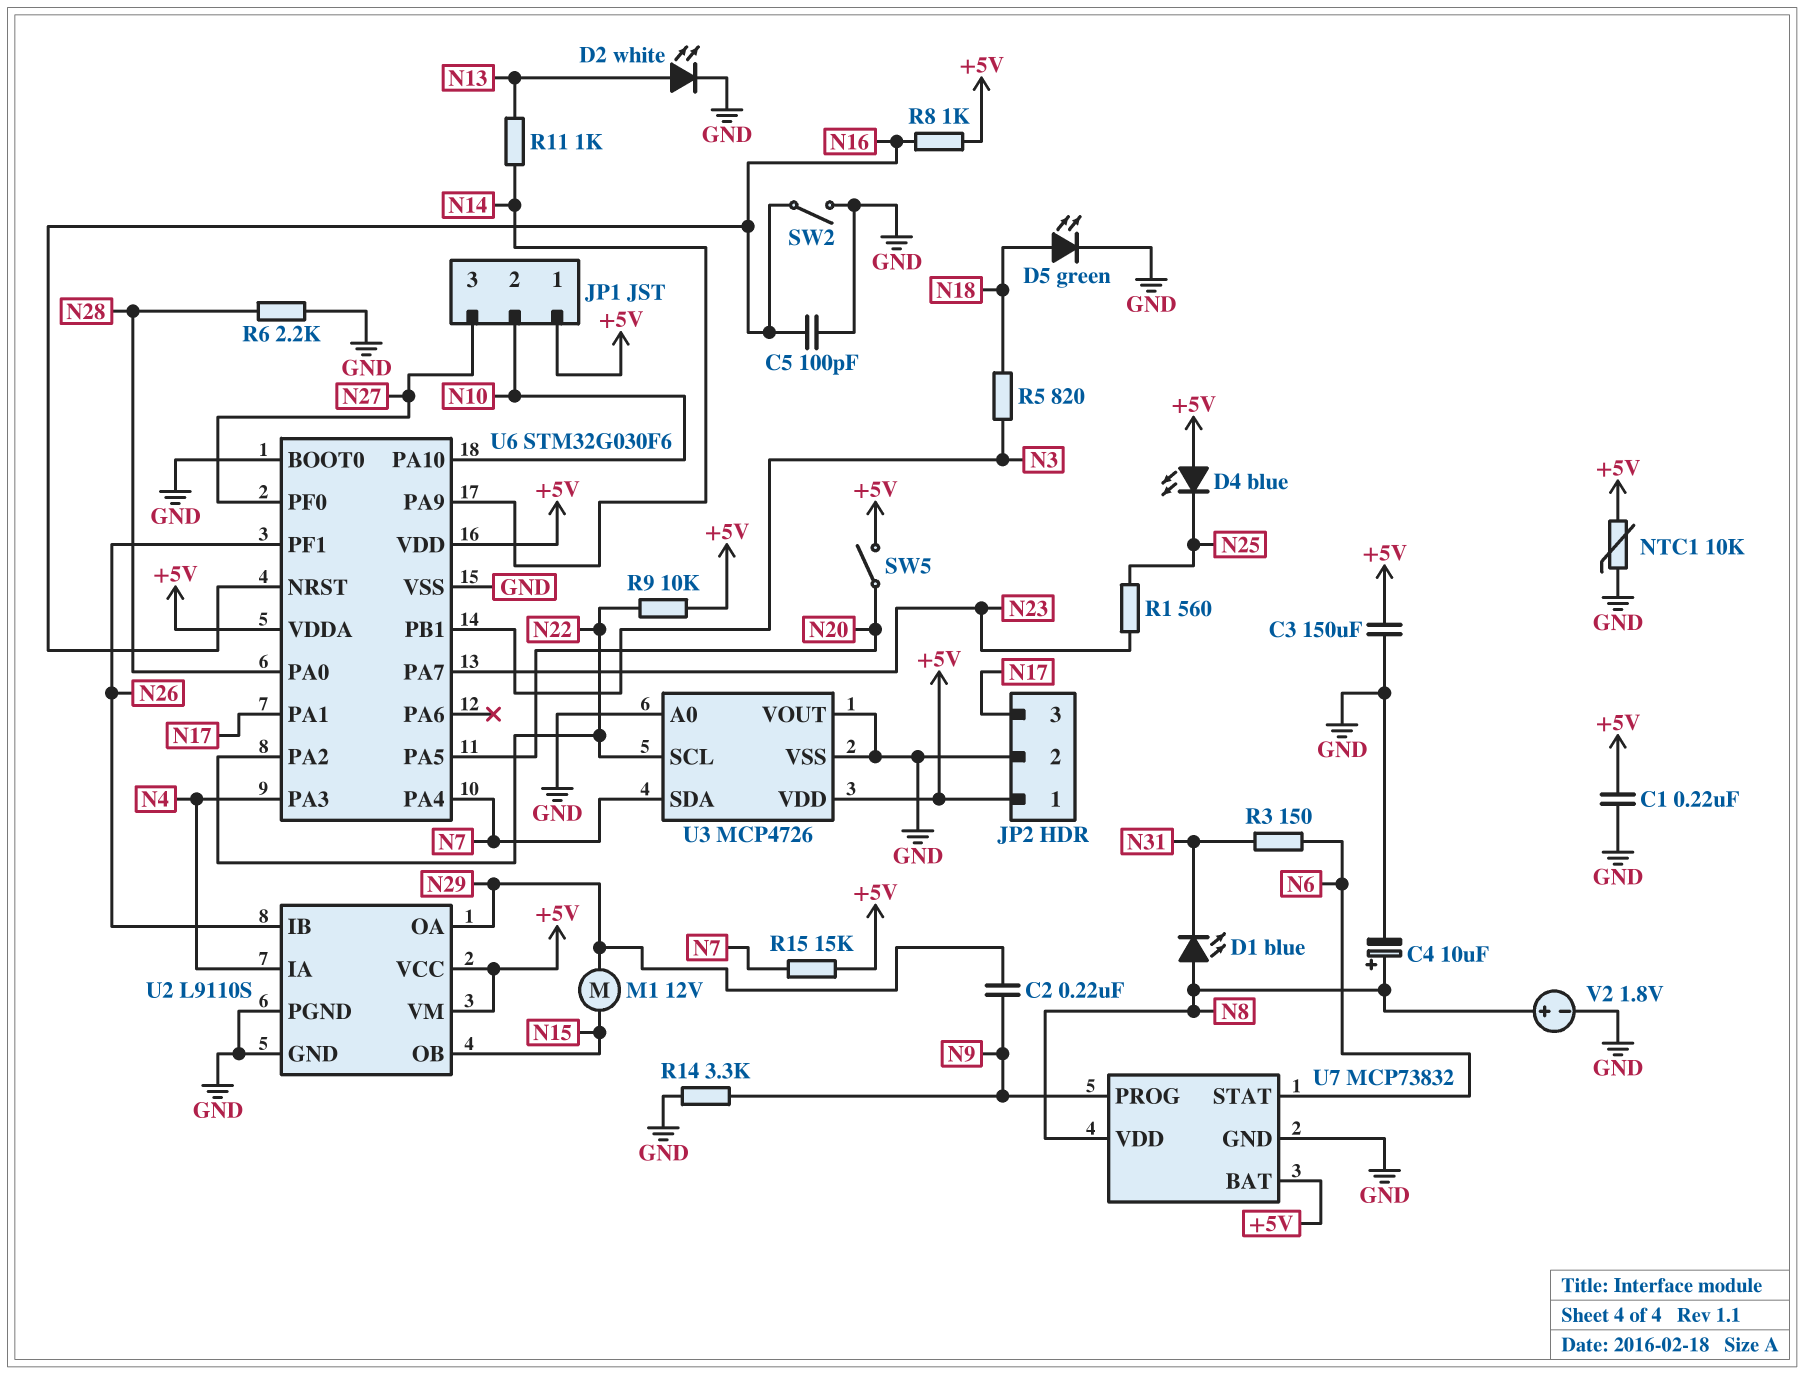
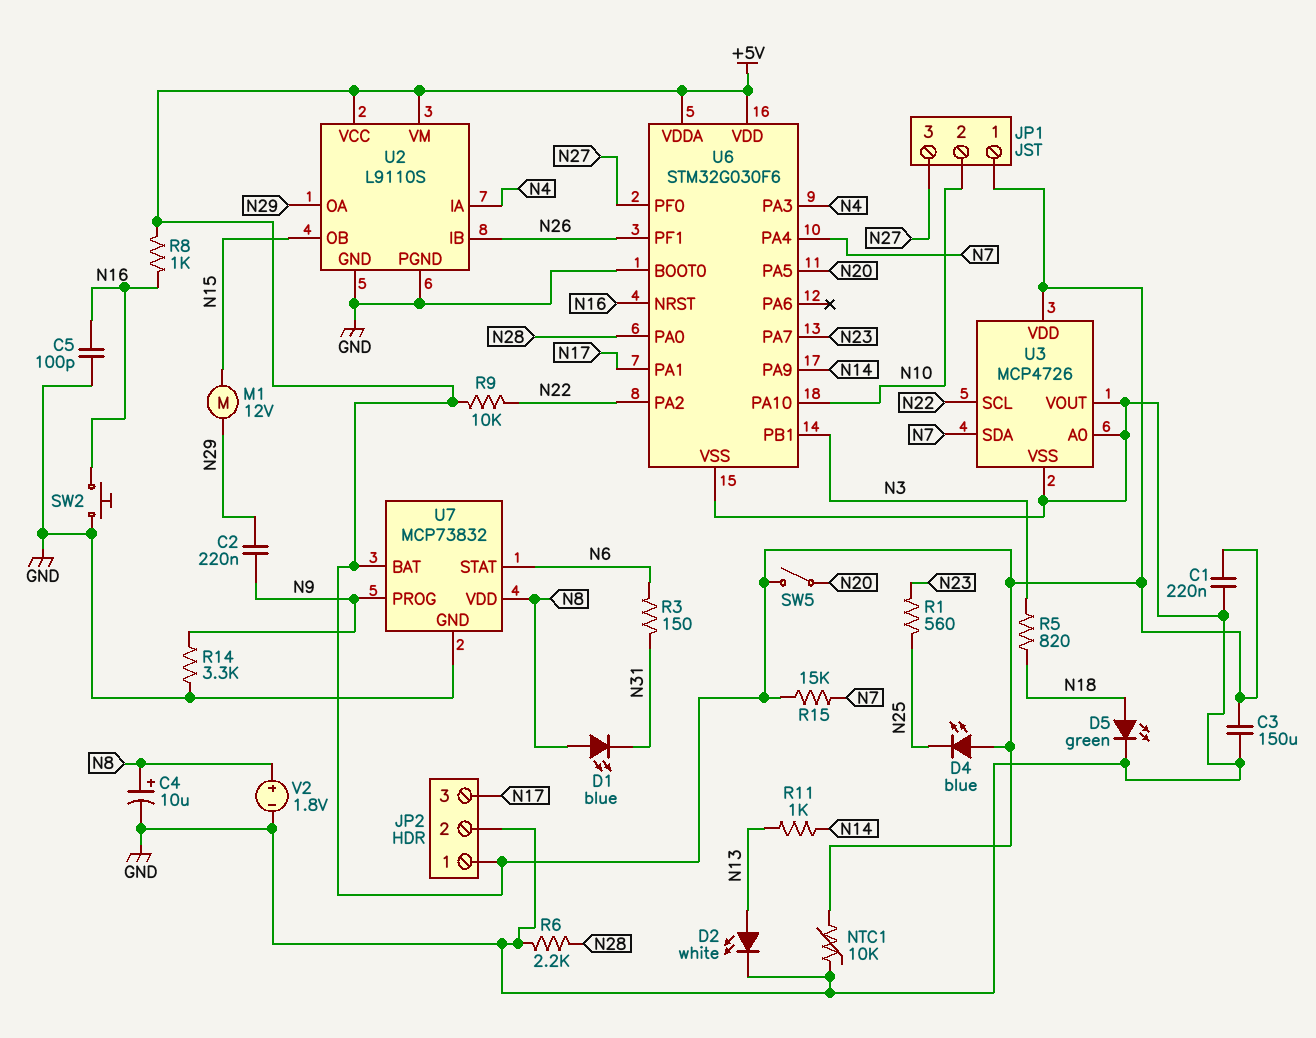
SW2: switch (GND, N16) -> button (GND, N16)

